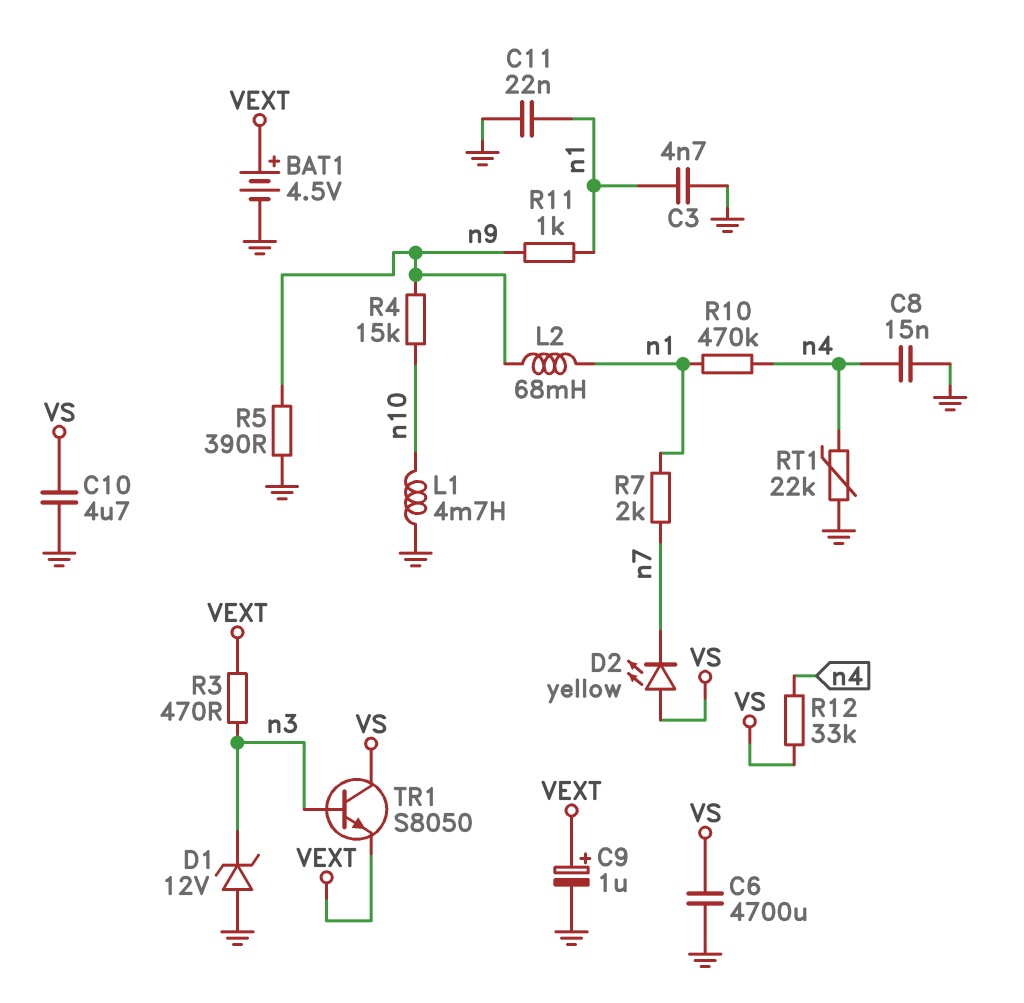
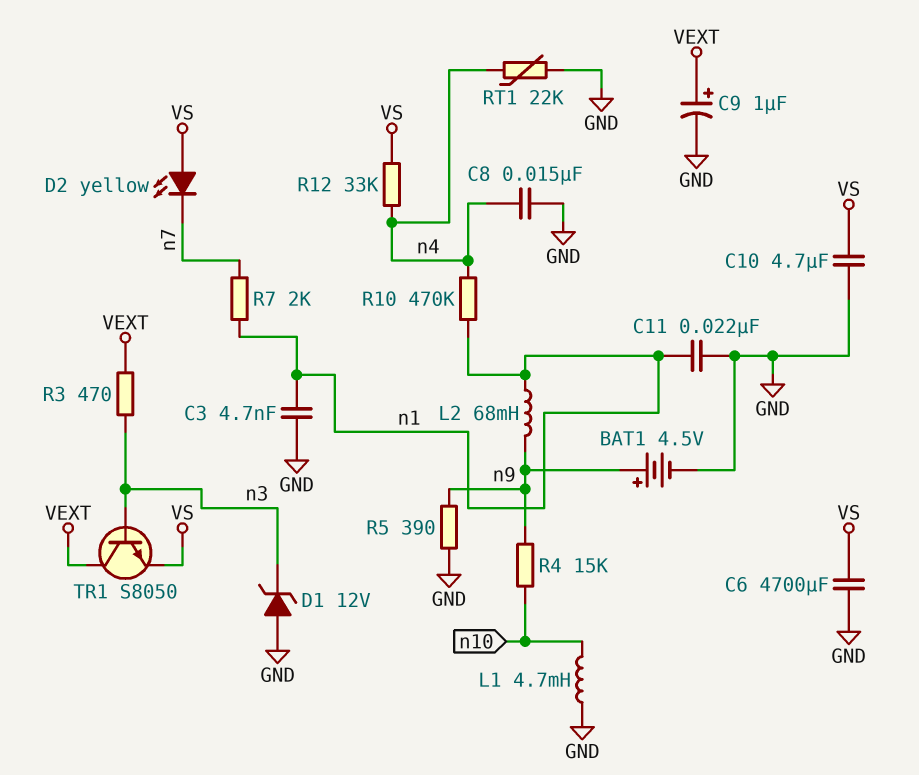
BAT1: 4.5V (plus VEXT, minus GND) -> 4.5V (plus n9, minus GND)
R11: 1k (n1, n9) -> none
TR1: NPN S8050 (B n3, C VS, E VEXT) -> NPN S8050 (B n3, C VEXT, E VS)

